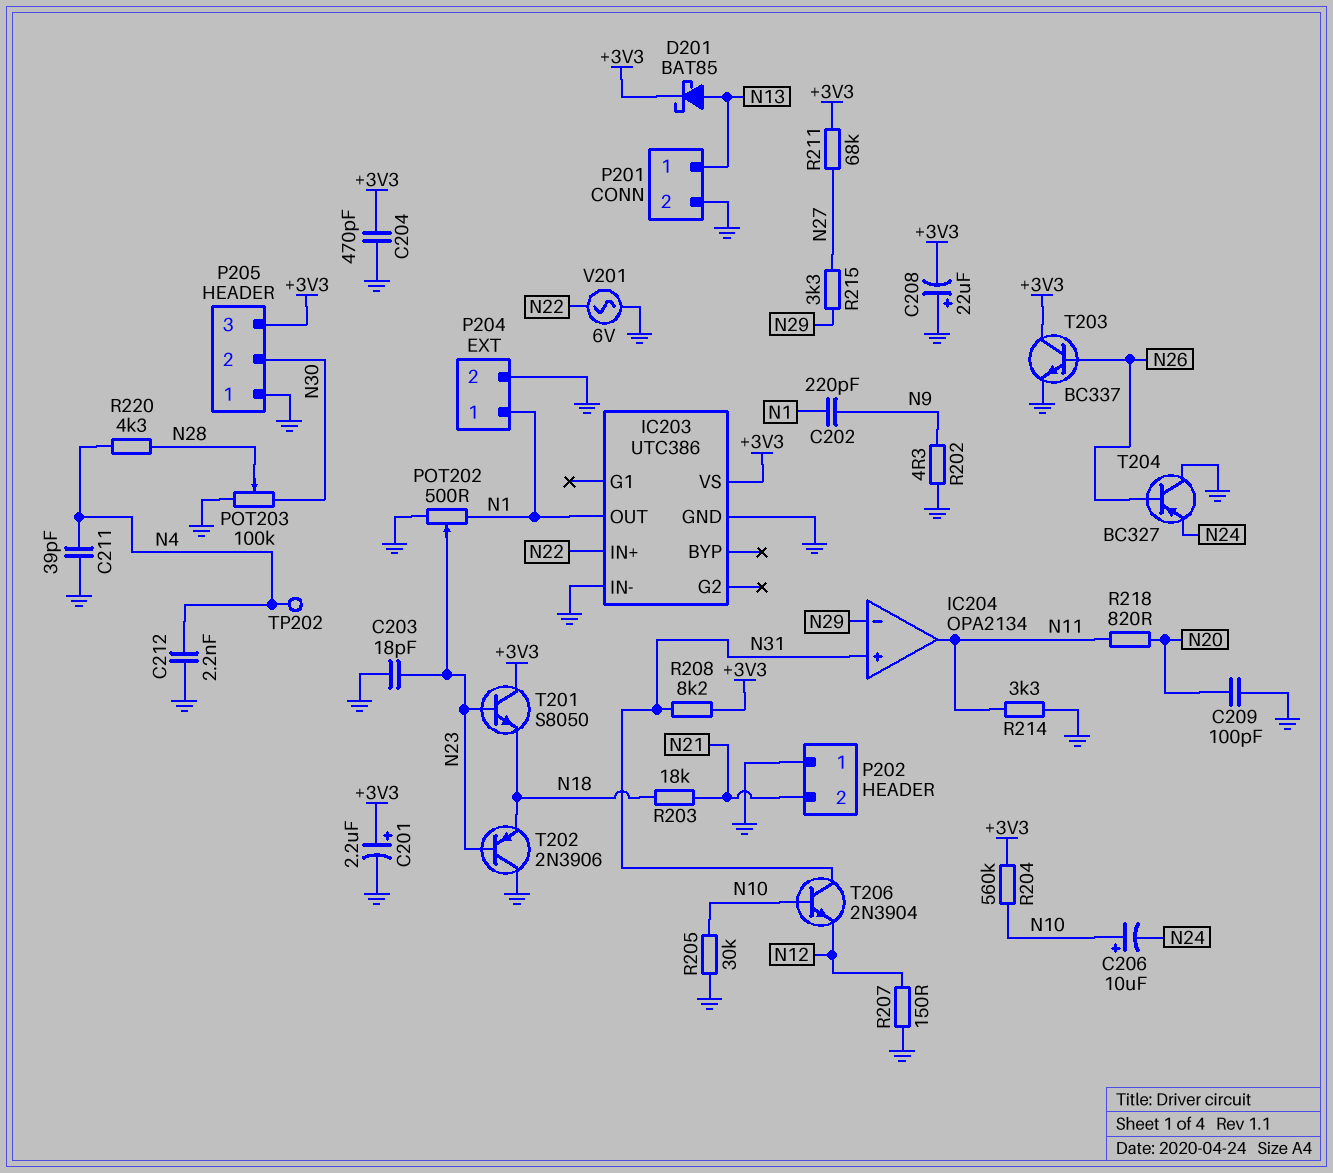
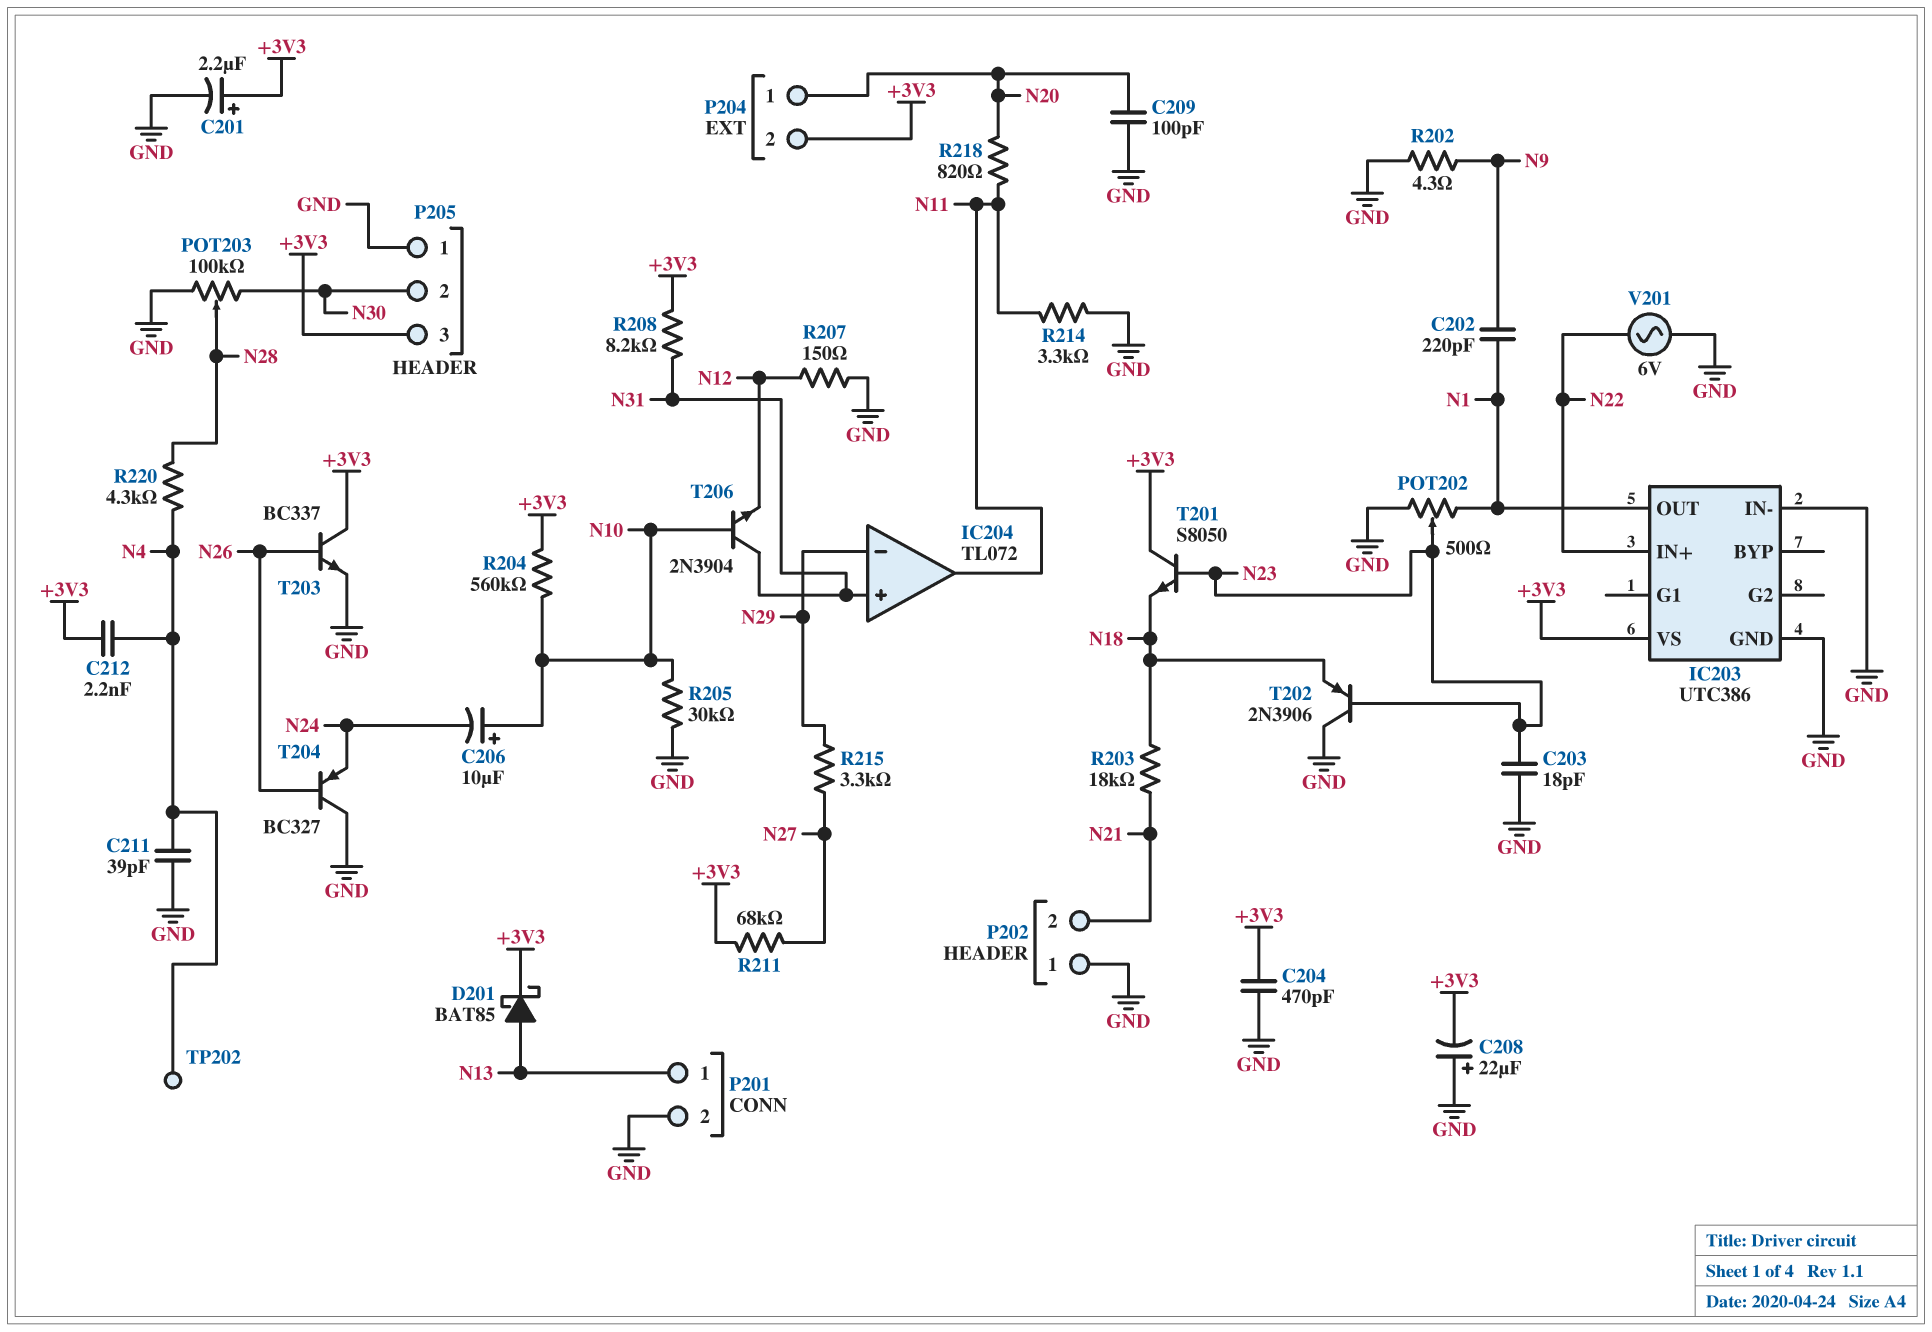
C212: 2.2nF (GND, N4) -> 2.2nF (+3V3, N4)
IC204: OPA2134 -> TL072
P204 pin 1: N1 -> N20
P204 pin 2: GND -> +3V3

